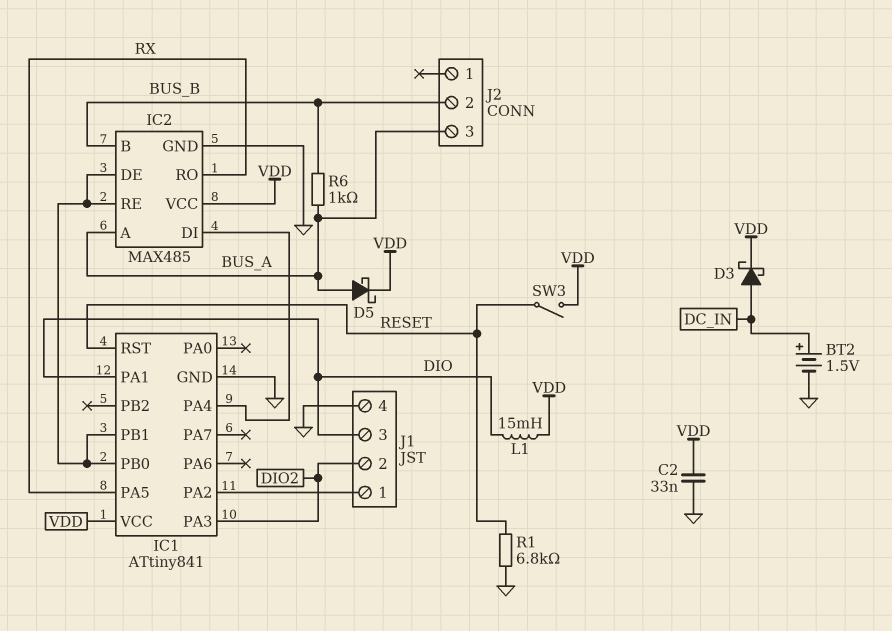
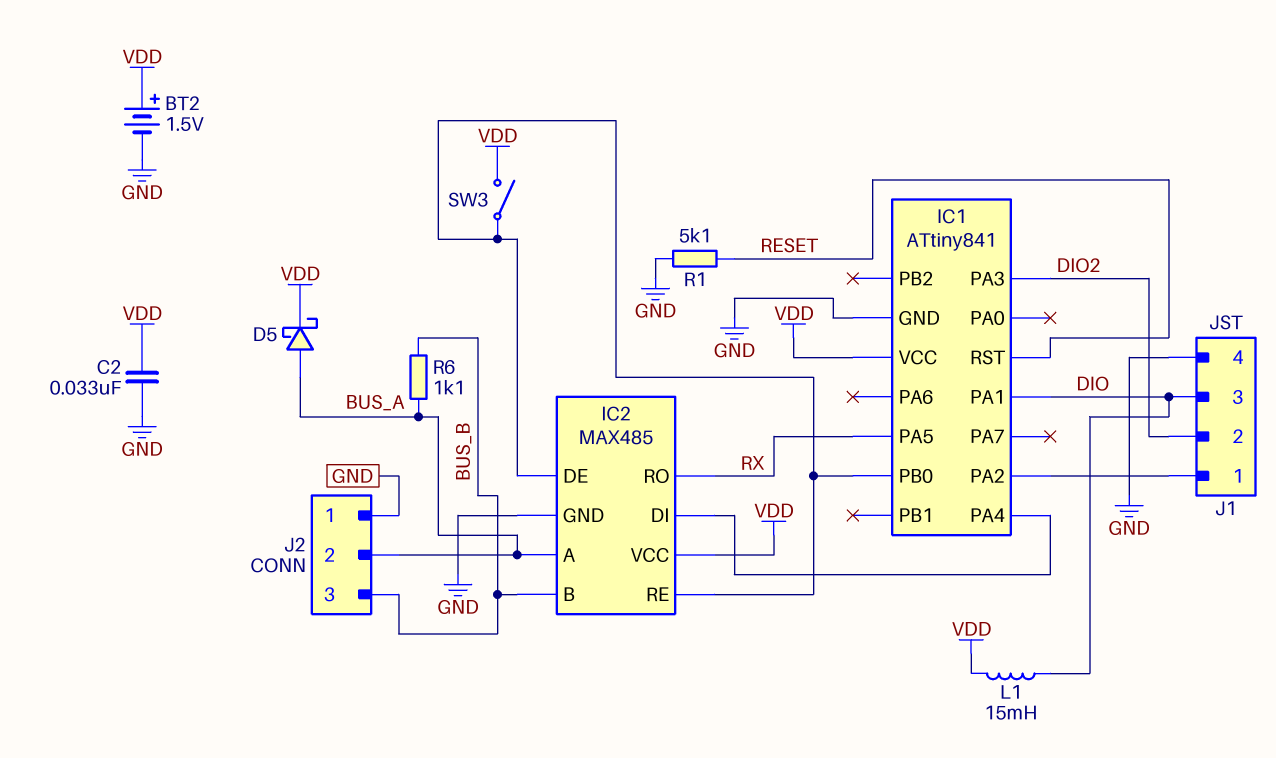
BT2: 1.5V (plus DC_IN, minus GND) -> 1.5V (plus VDD, minus GND)
D3: schottky (A DC_IN, K VDD) -> none
IC1 pin PB1: IC1/PB0 -> none
J2 pin 1: none -> GND
J2 pin 2: BUS_B -> BUS_A
J2 pin 3: BUS_A -> BUS_B
R1: 6.8k (GND, RESET) -> 5.1k (GND, RESET)
R6: 1k (BUS_A, BUS_B) -> 1.1k (BUS_A, BUS_B)
SW3: switch (RESET, VDD) -> switch (IC1/PB0, VDD)

